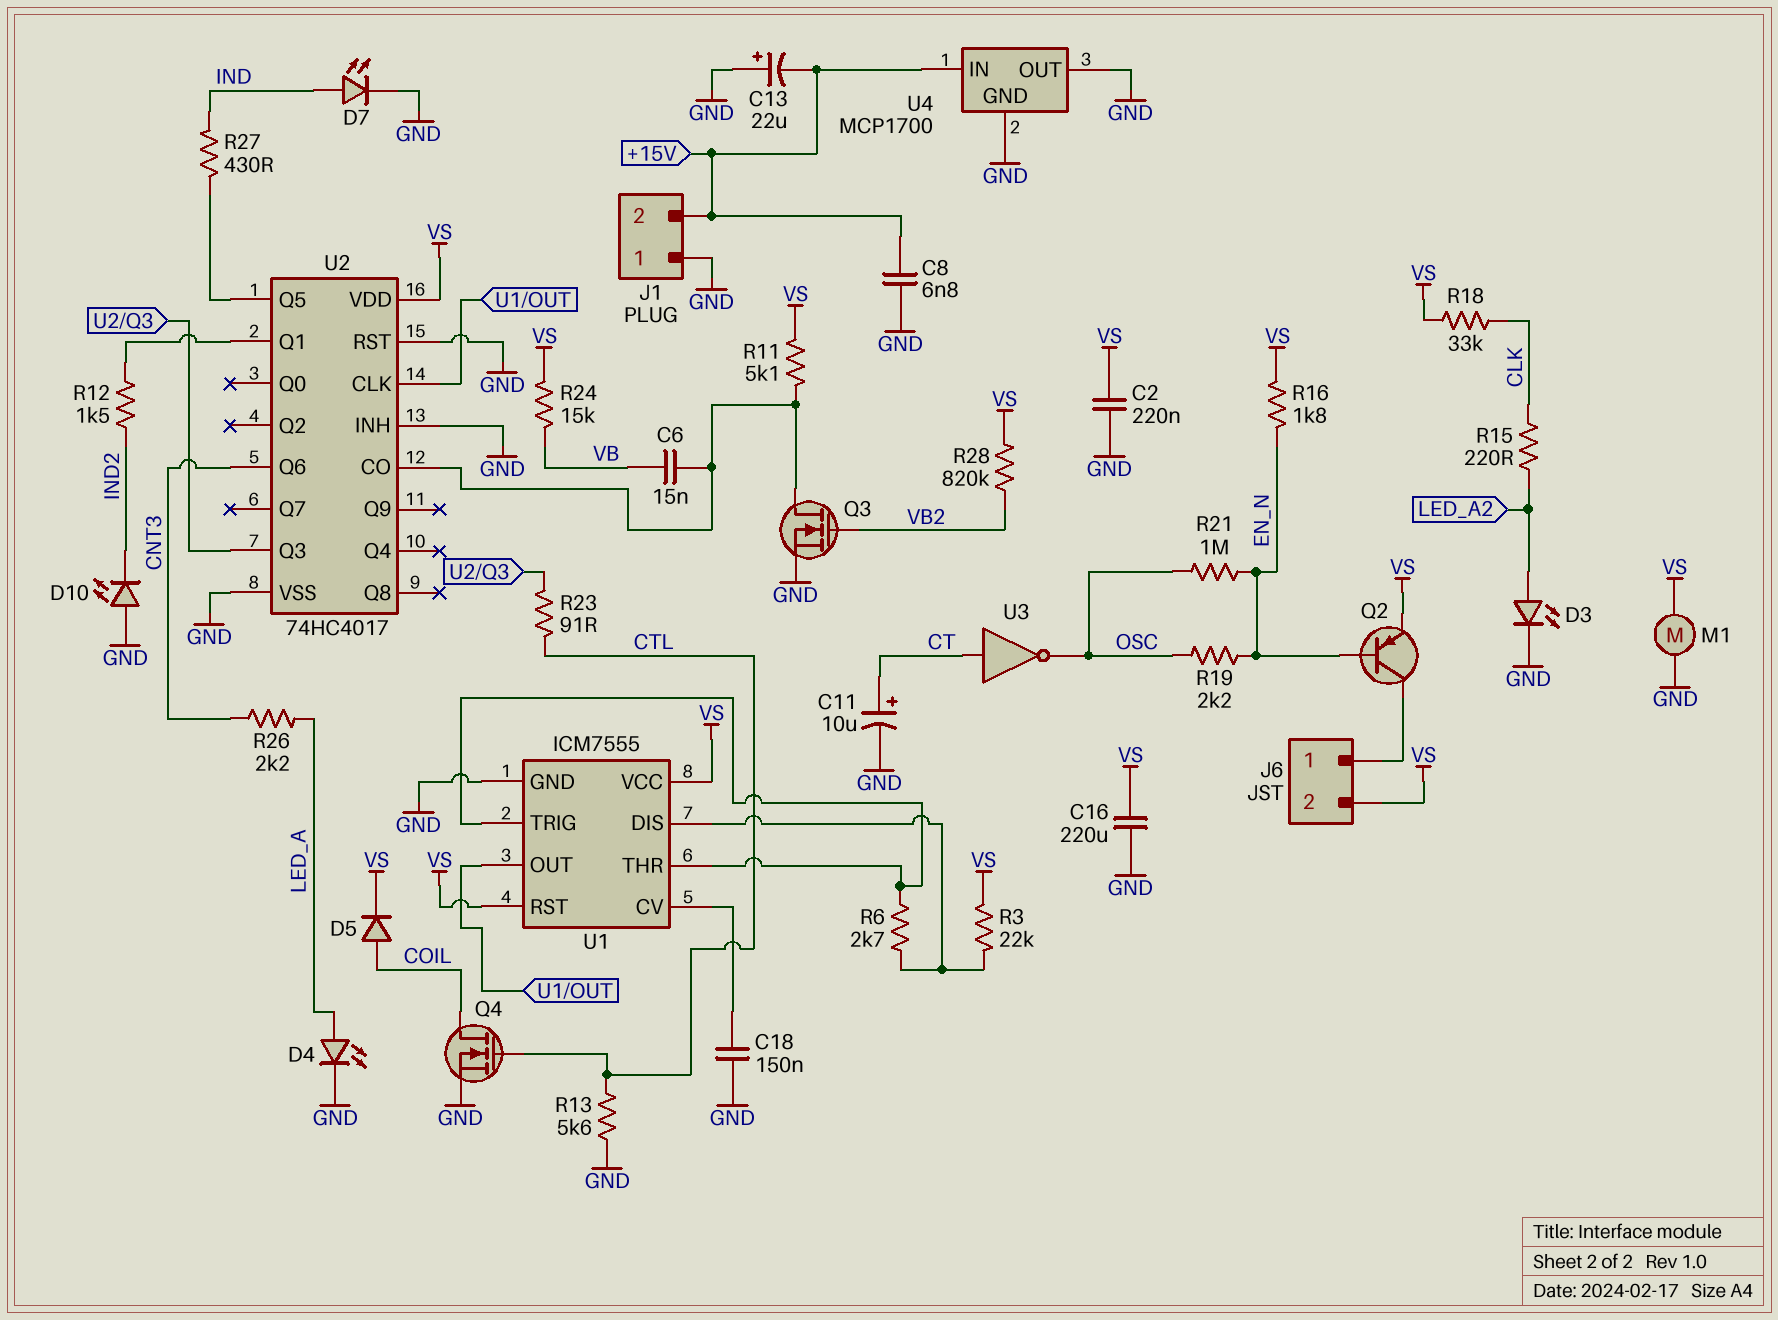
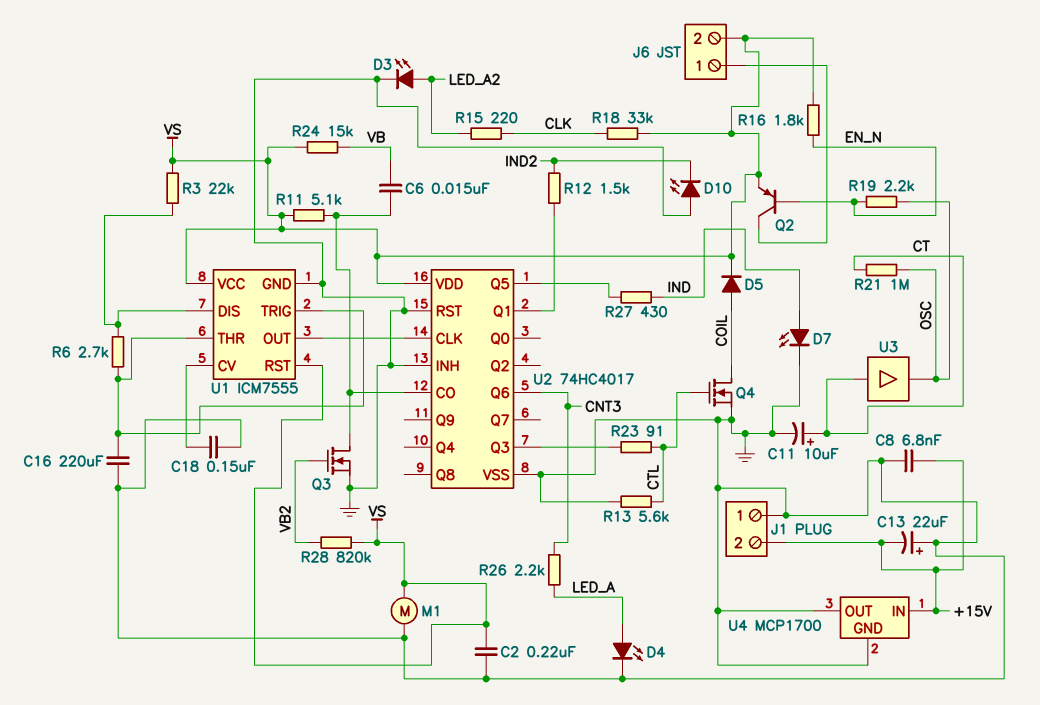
C16: 220uF (GND, VS) -> 220uF (GND, U1/THR)
R21: 1M (EN_N, OSC) -> 1M (CT, OSC)
U3: NOT (in CT, out OSC) -> buffer (in CT, out OSC)

